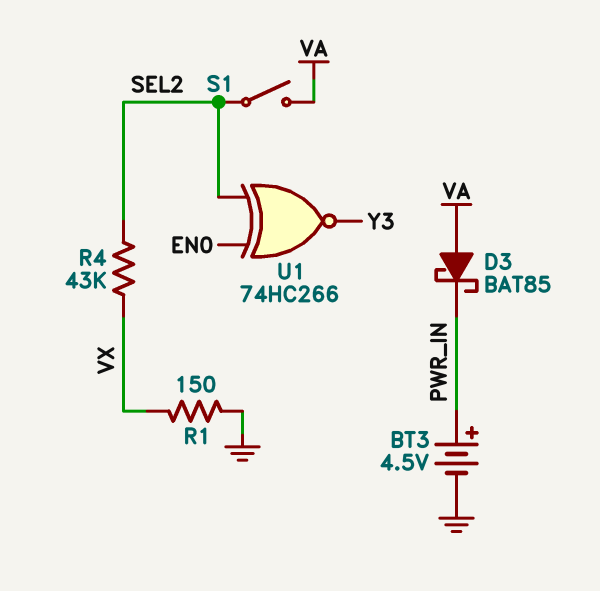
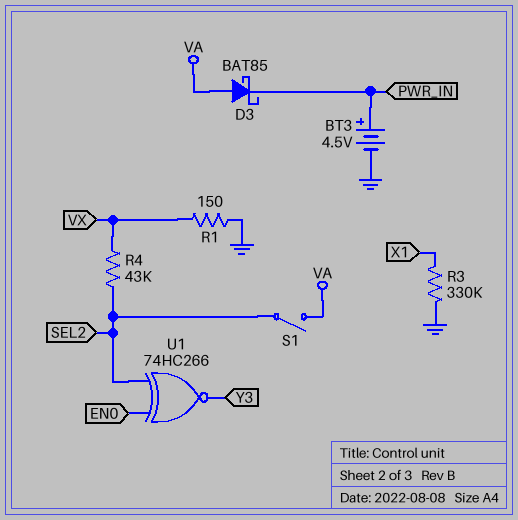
R3: none -> 330k (GND, X1)

